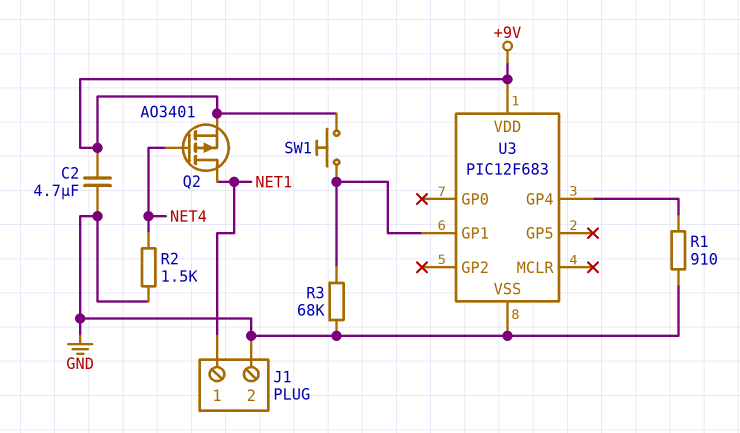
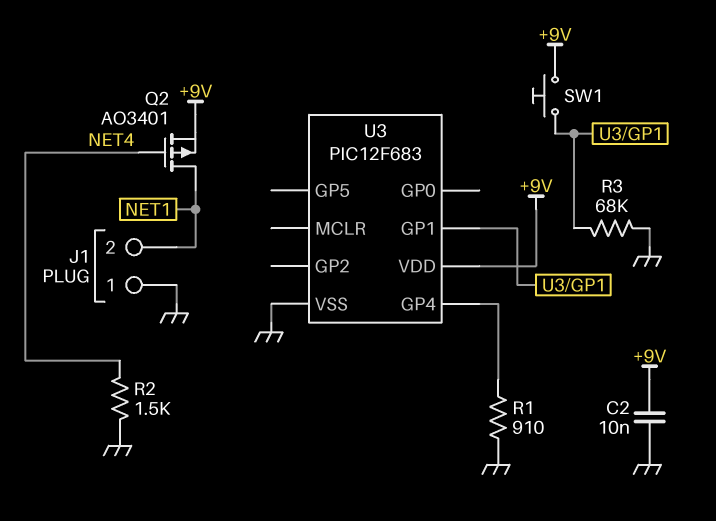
C2: 4.7uF (+9V, GND) -> 10nF (+9V, GND)
J1 pin 1: NET1 -> GND
J1 pin 2: GND -> NET1

